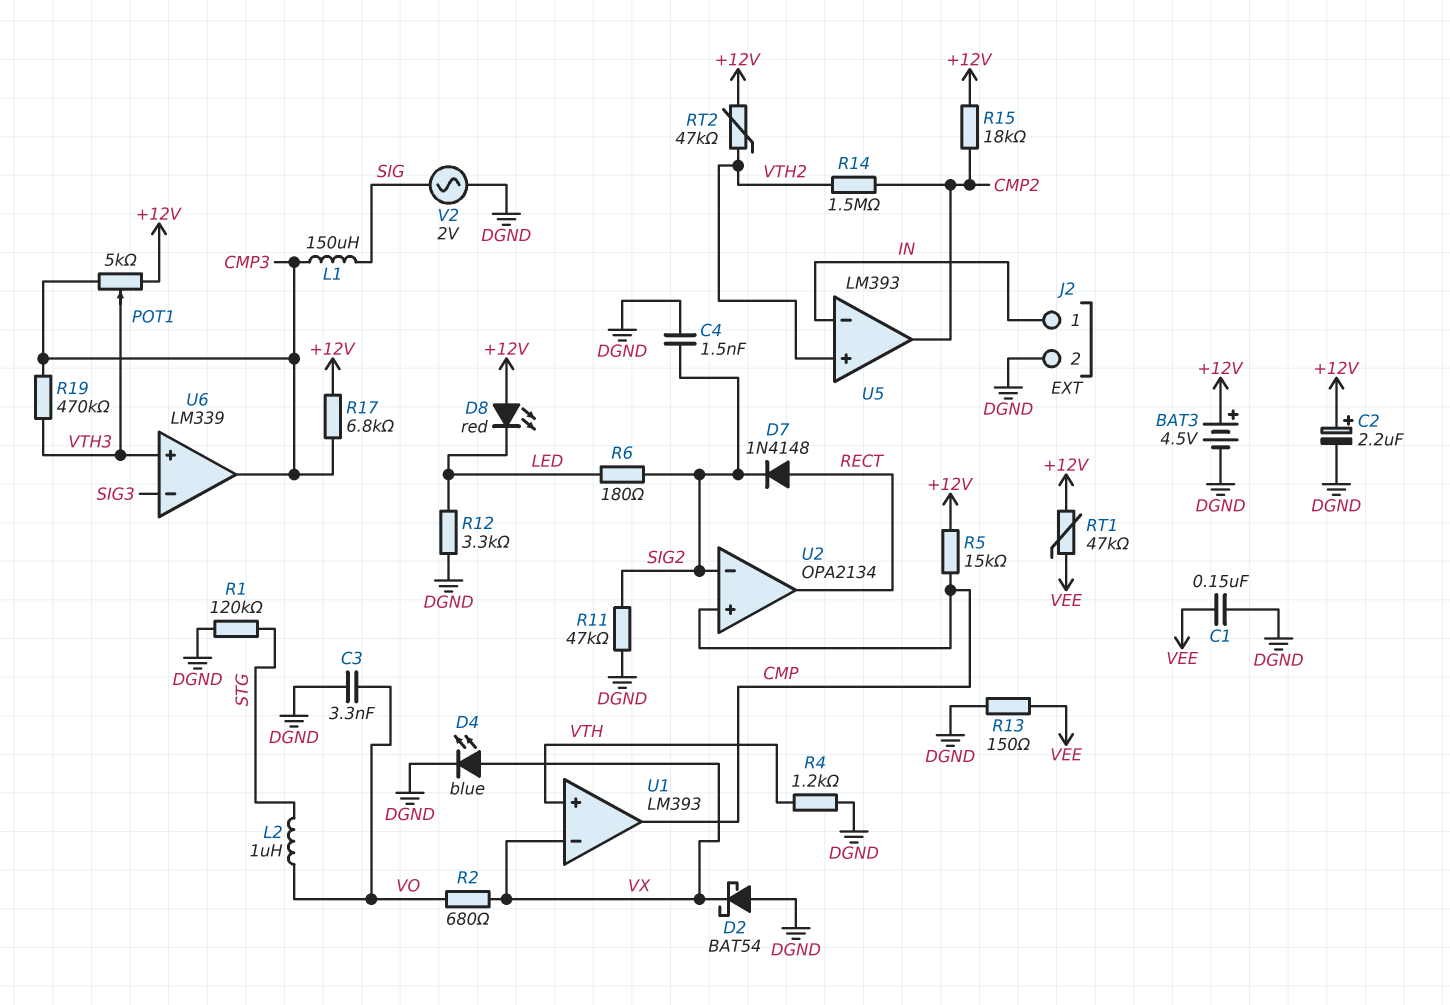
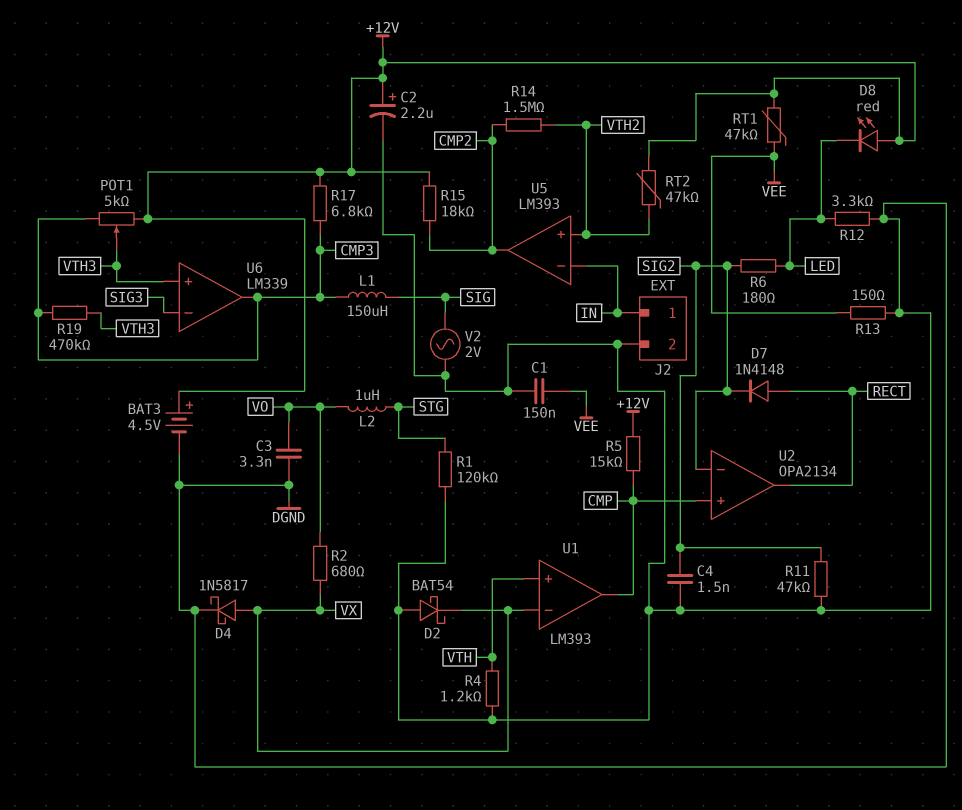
D4: LED blue (A VX, K DGND) -> schottky 1N5817 (A VX, K DGND)

